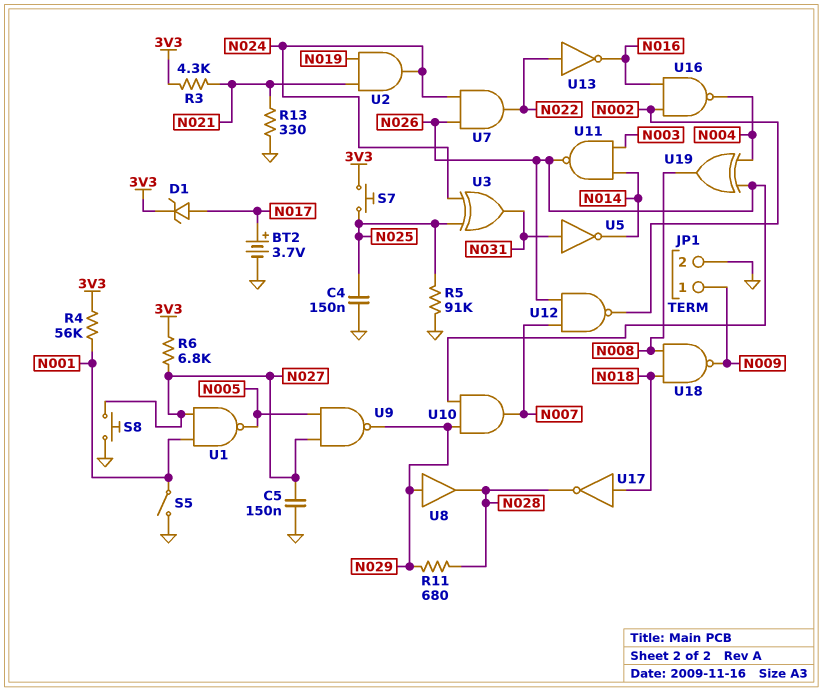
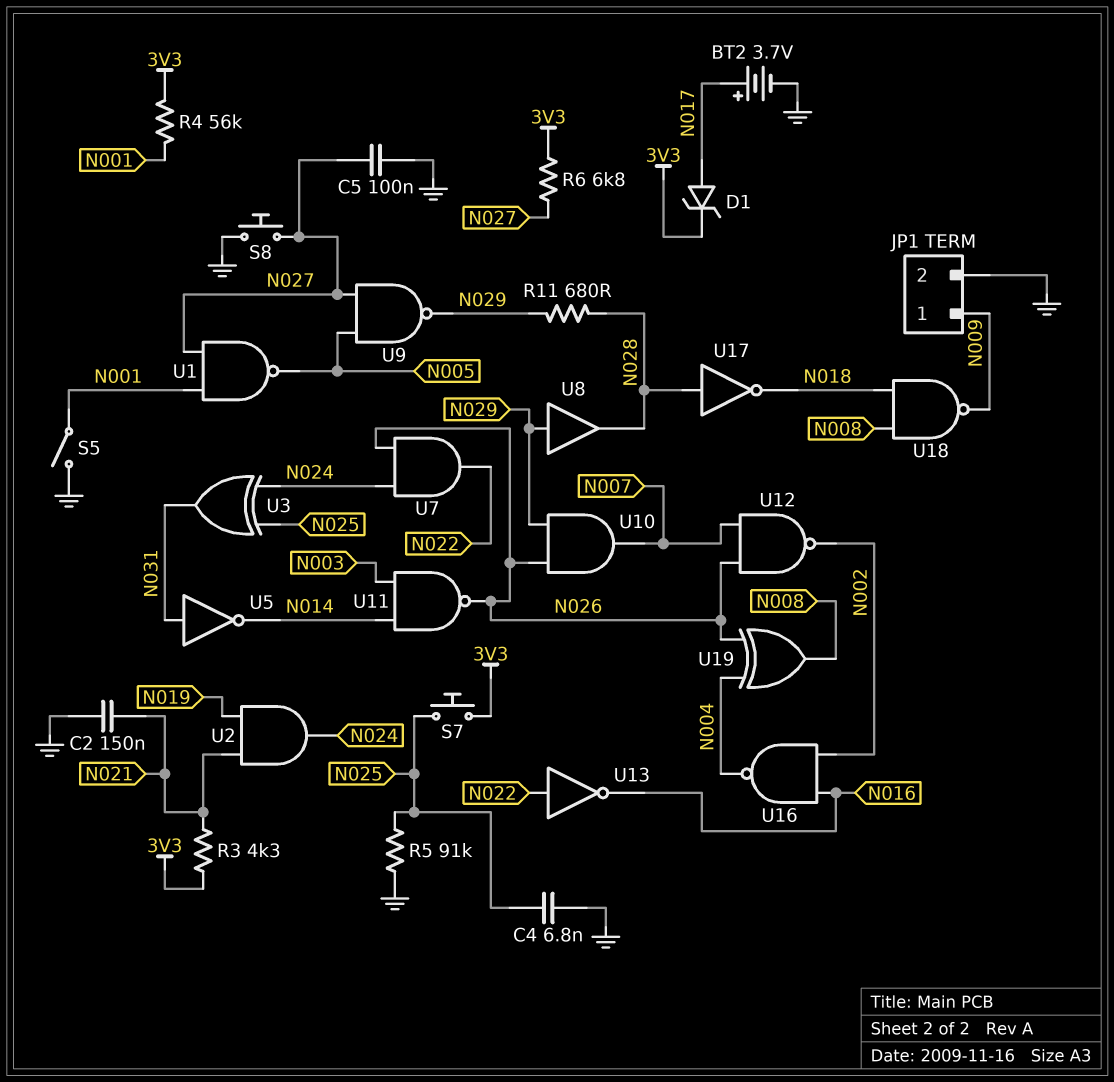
C2: none -> 150nF (GND, N021)
C4: 150nF (GND, N025) -> 6.8nF (GND, N025)
C5: 150nF (GND, N027) -> 100nF (GND, N027)
R13: 330 (GND, N021) -> none
U17: NOT (in N018, out N028) -> NOT (in N028, out N018)

